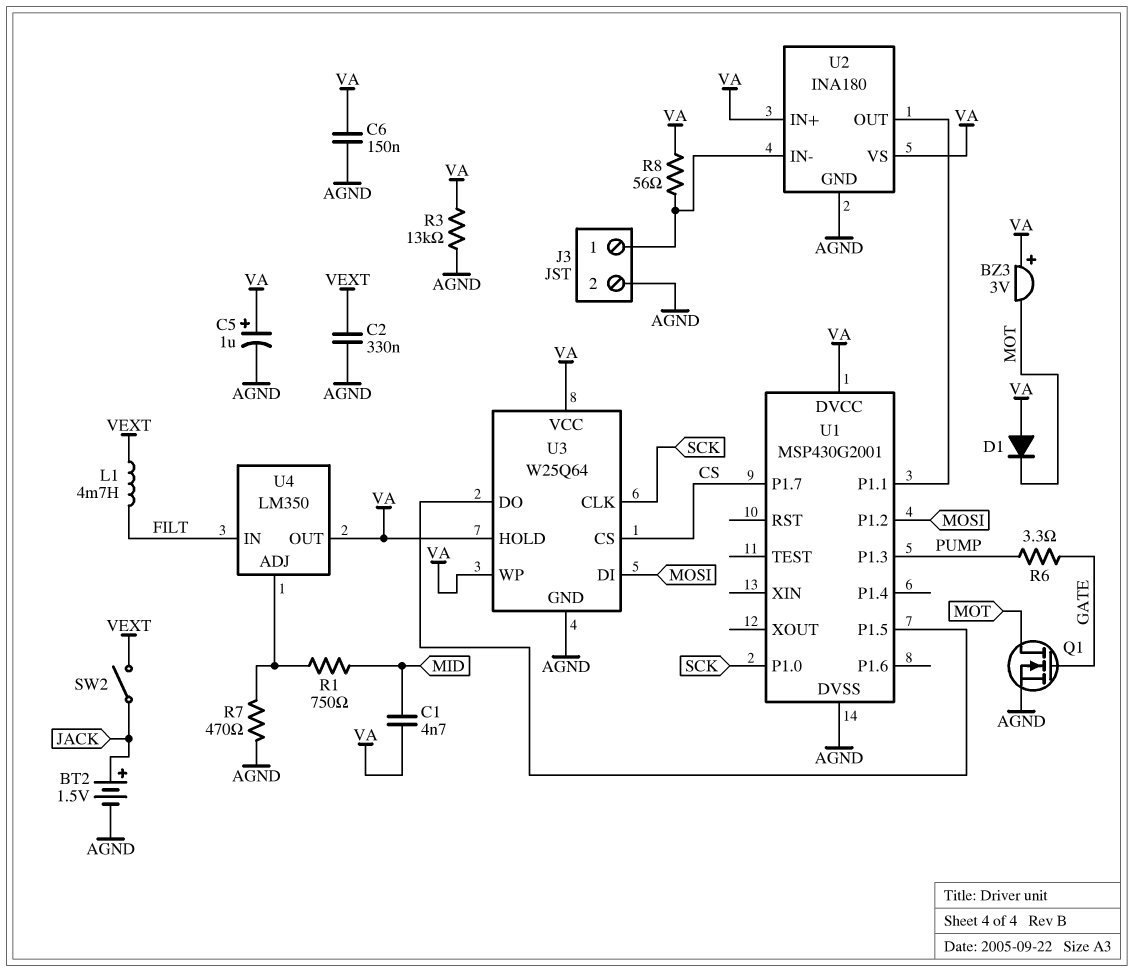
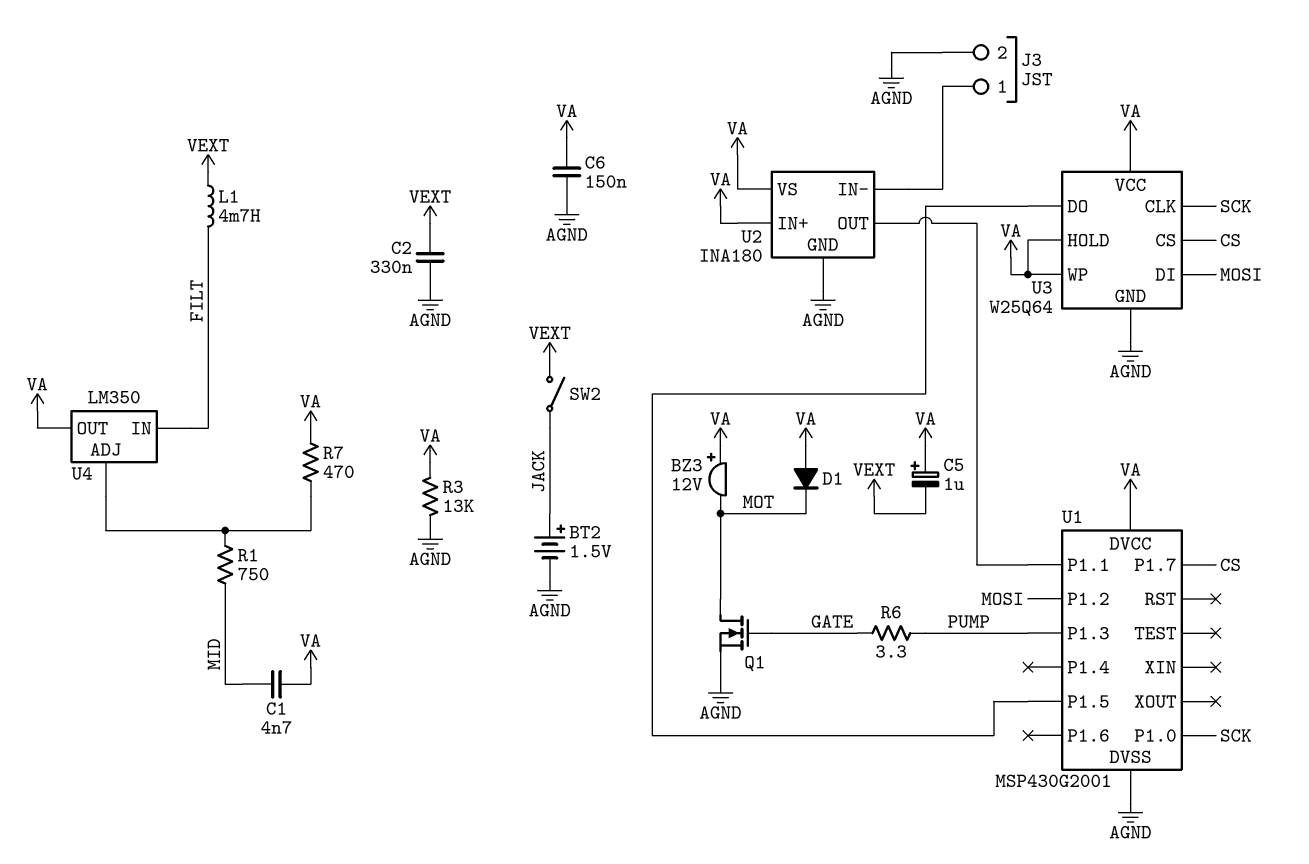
BZ3: buzzer 3V (plus VA, minus MOT) -> buzzer 12V (plus VA, minus MOT)
C5: 1uF (plus VA, minus AGND) -> 1uF (plus VA, minus VEXT)
R7: 470 (AGND, U4/ADJ) -> 470 (U4/ADJ, VA)
R8: 56 (J3/1, VA) -> none

